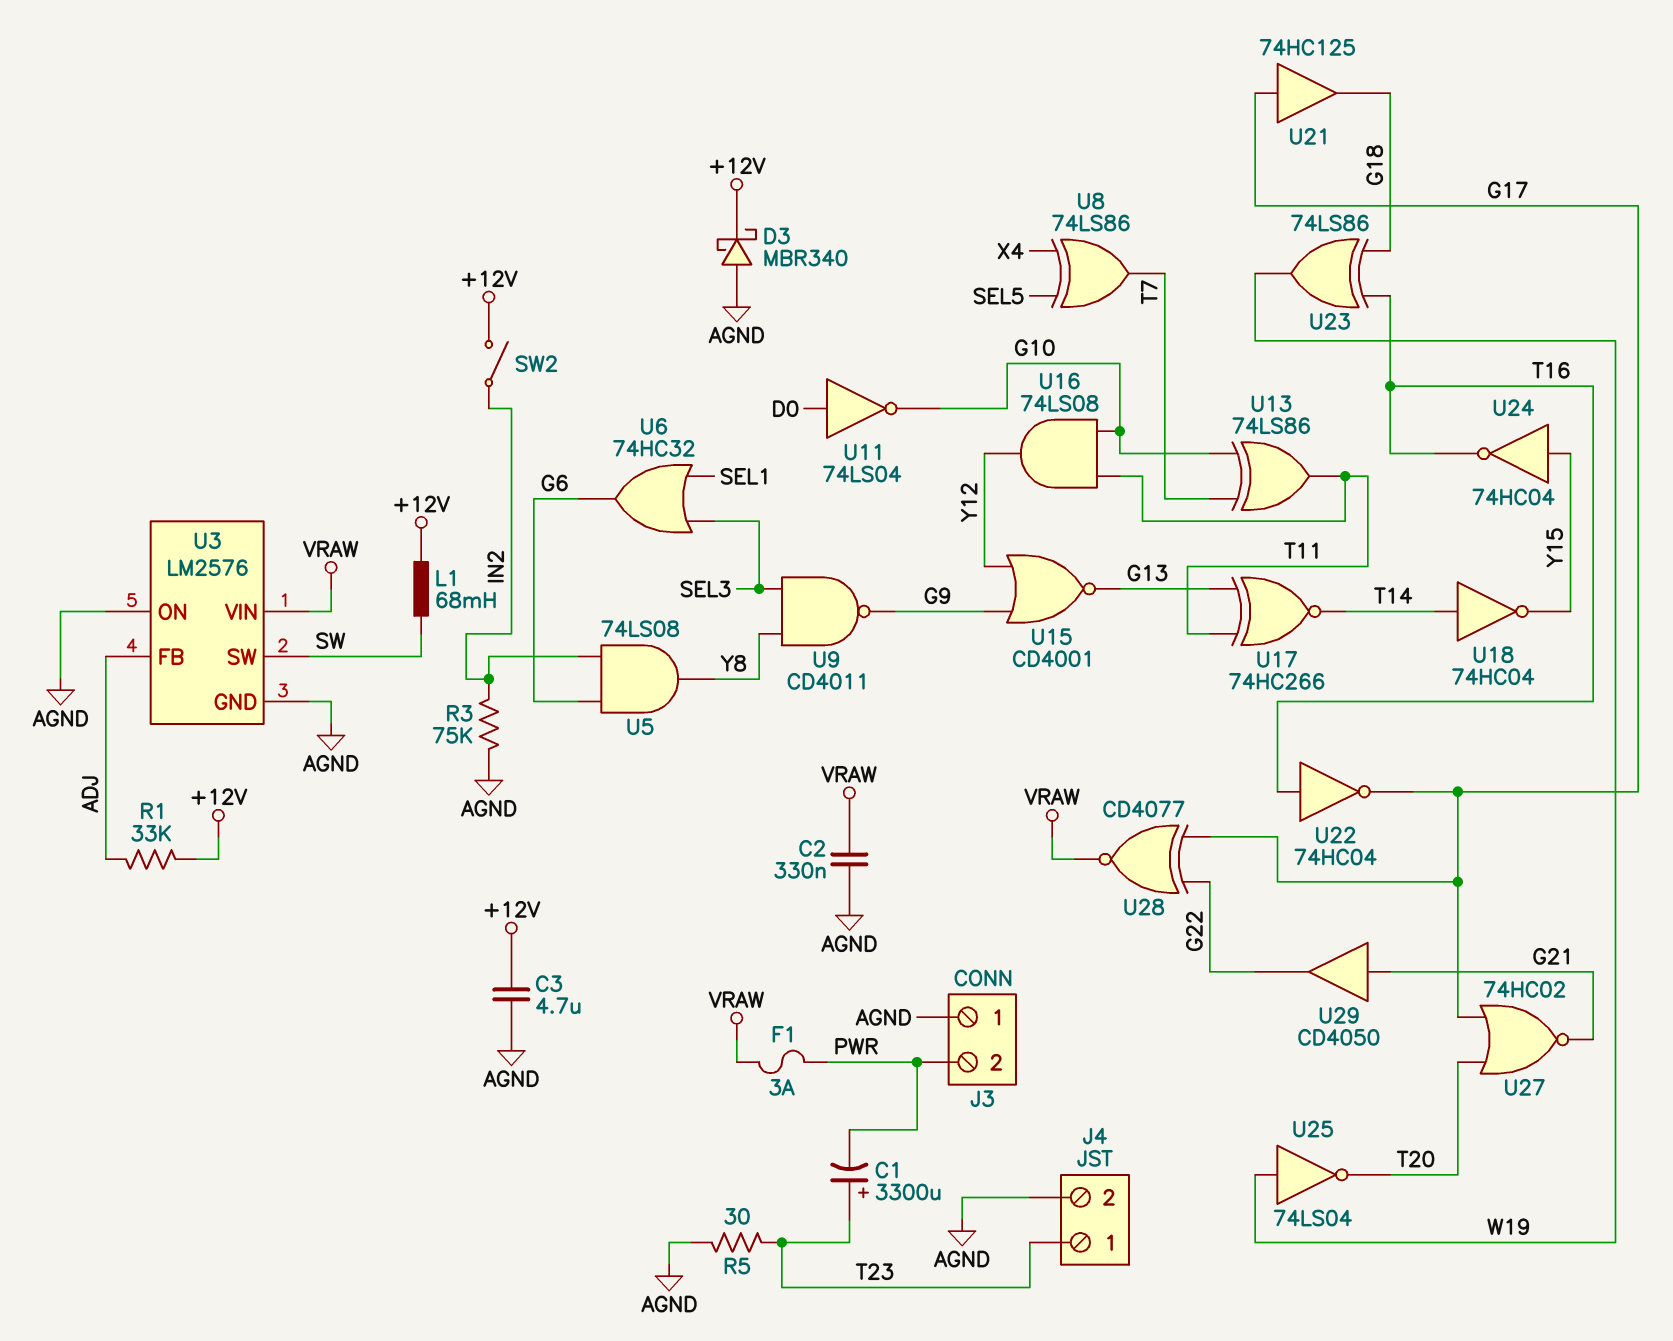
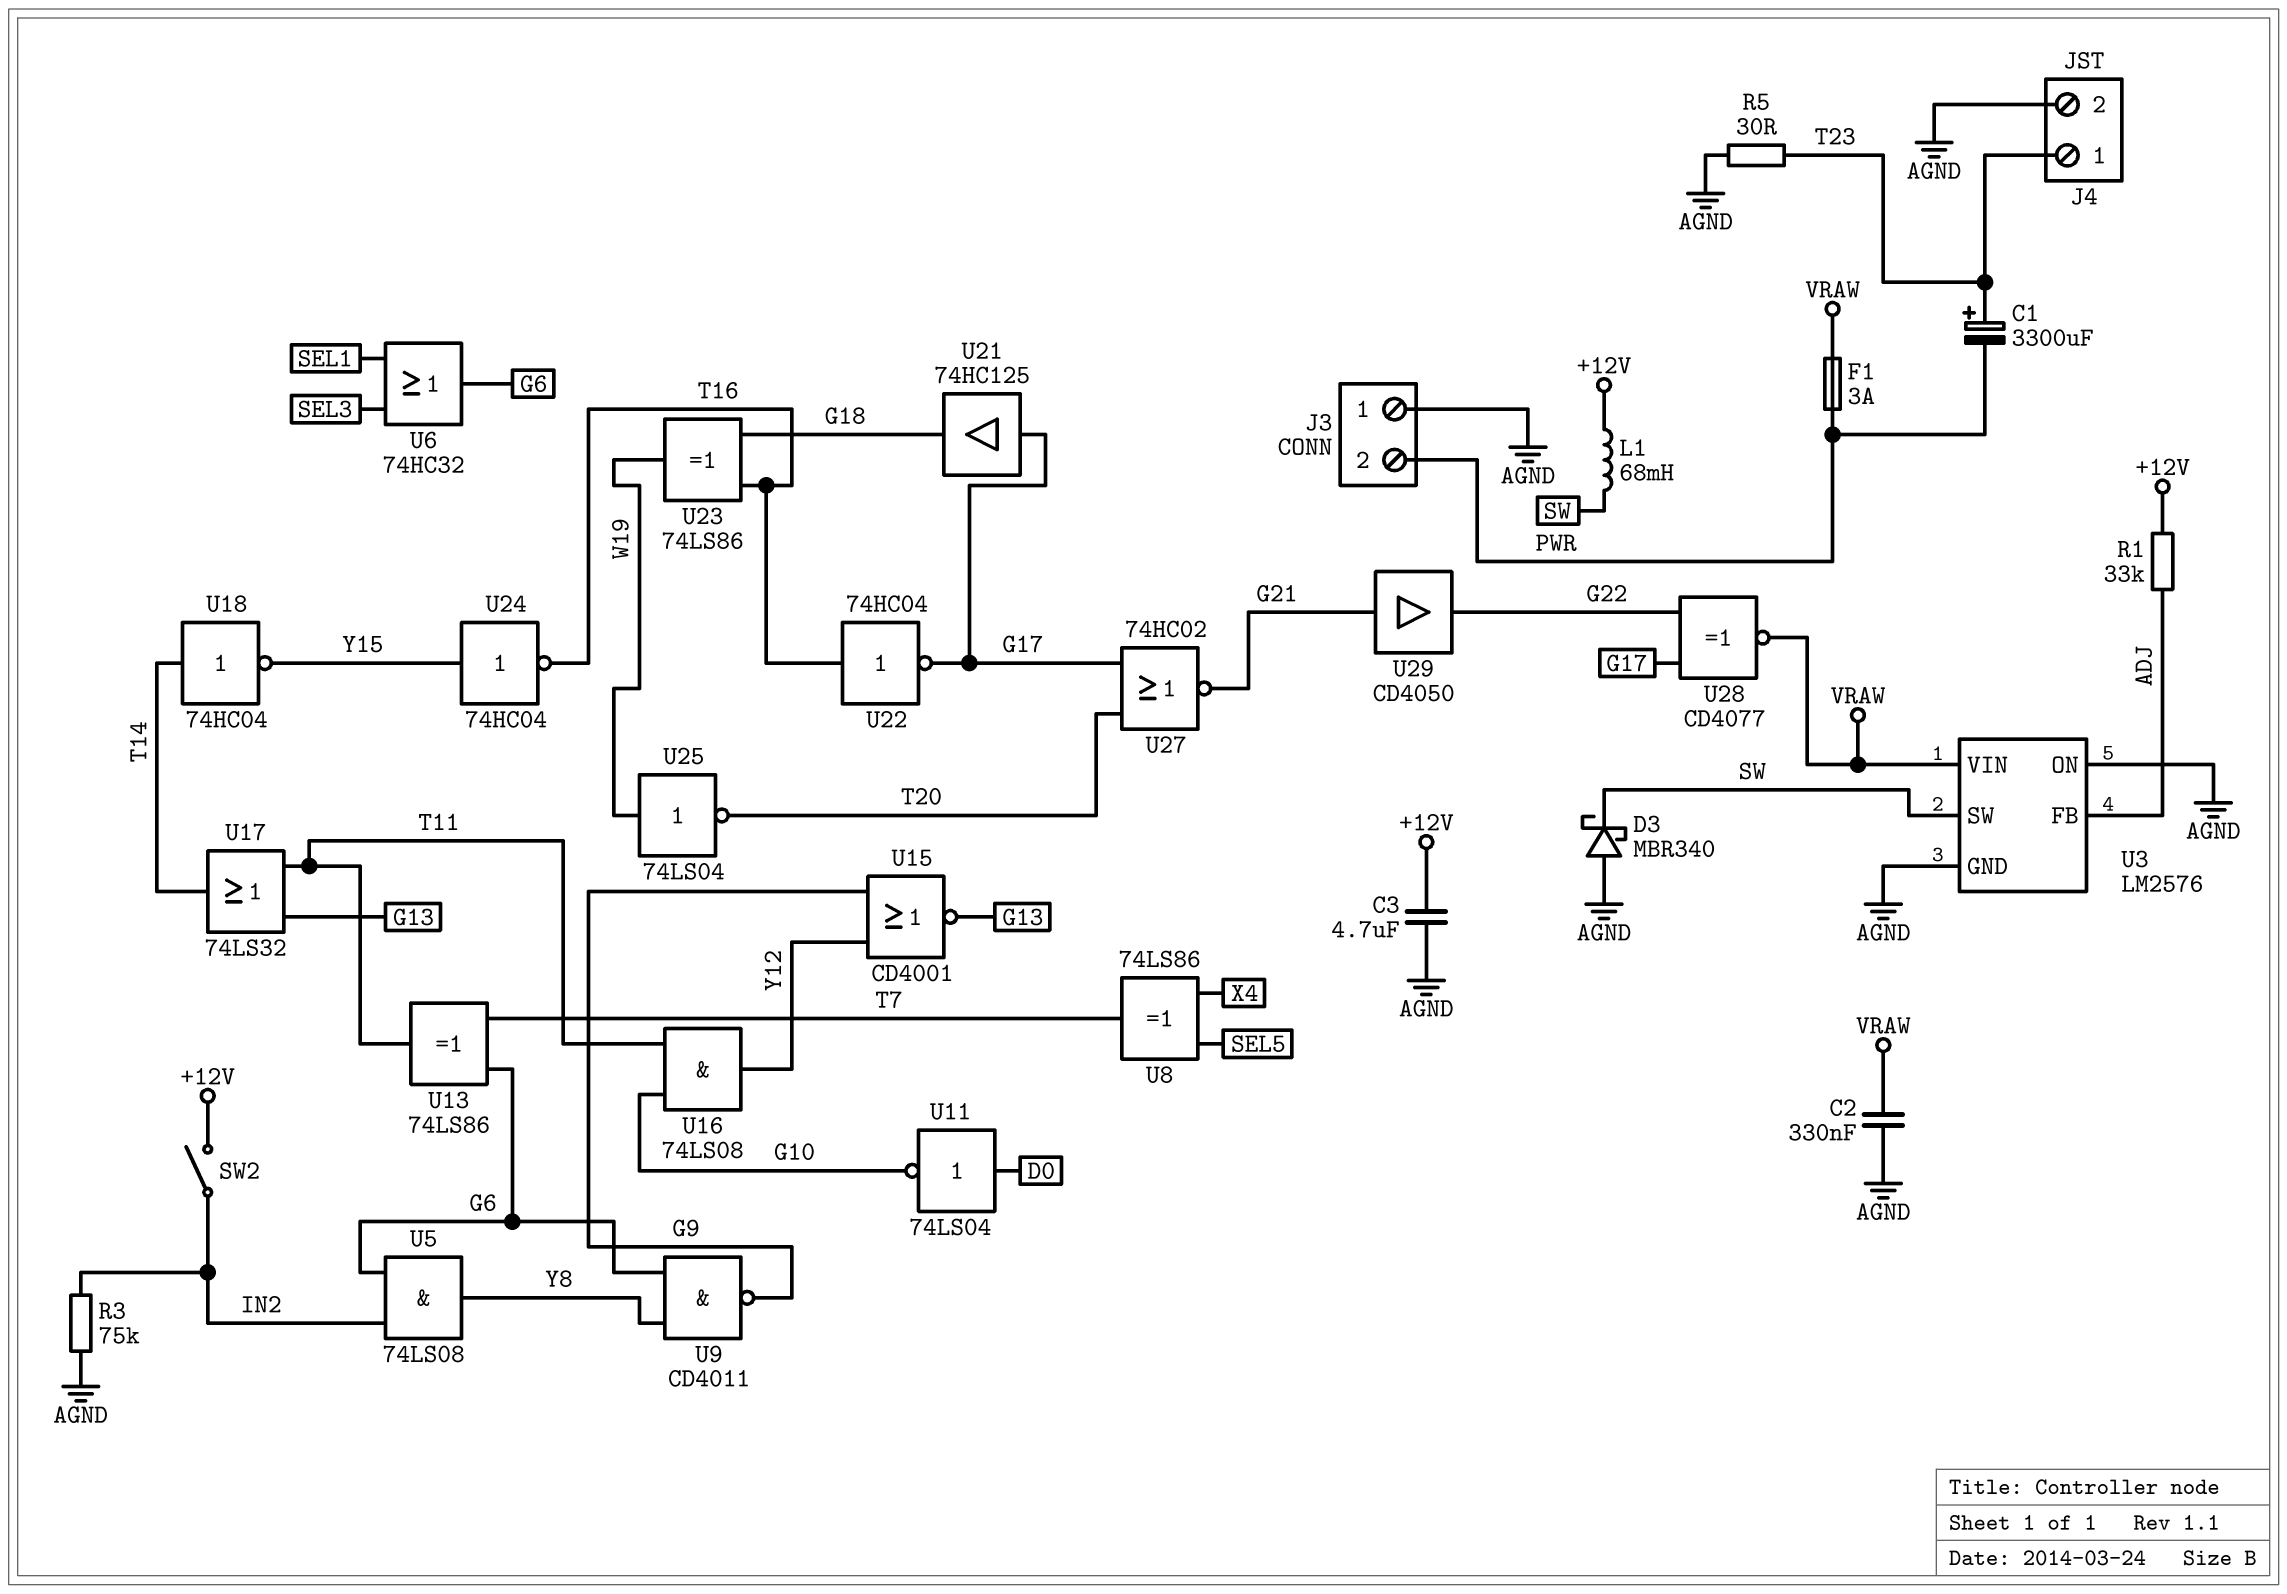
D3: schottky MBR340 (A AGND, K +12V) -> schottky MBR340 (A AGND, K SW)
U9: NAND CD4011 (in SEL3, in Y8, out G9) -> NAND CD4011 (in G6, in Y8, out G9)
U13: XOR 74LS86 (in G10, in T7, out T11) -> XOR 74LS86 (in G6, in T7, out T11)
U17: XNOR 74HC266 (in G13, in T11, out T14) -> OR 74LS32 (in G13, in T11, out T14)

